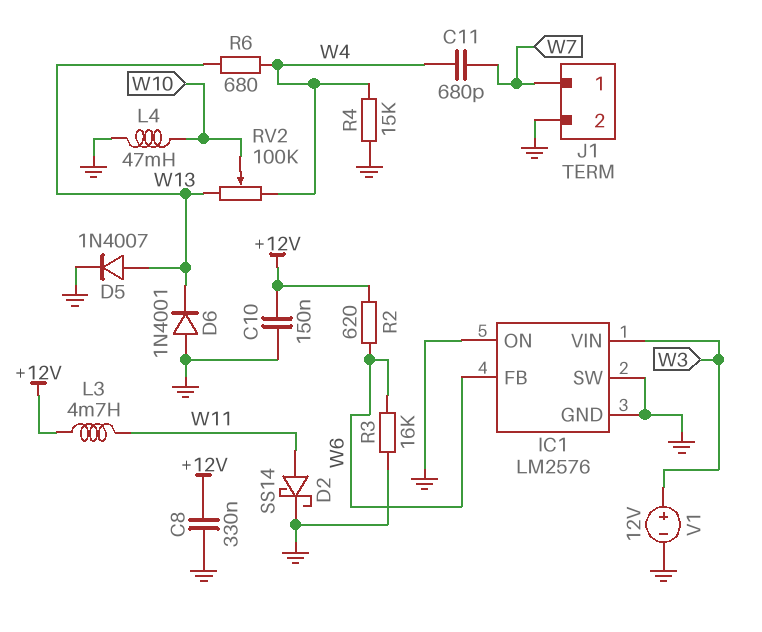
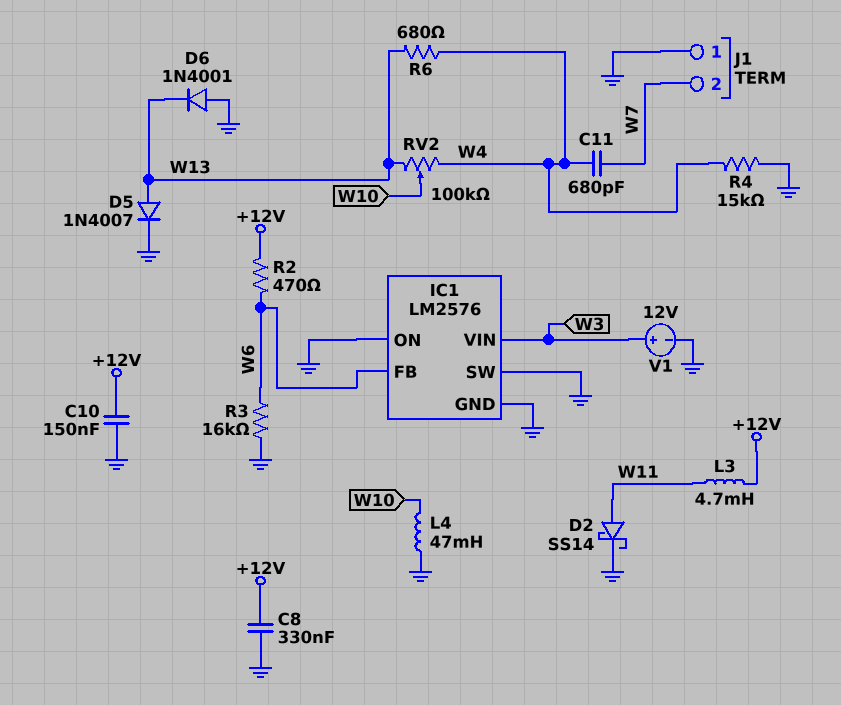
J1 pin 1: W7 -> GND
J1 pin 2: GND -> W7
R2: 620 (+12V, W6) -> 470 (+12V, W6)

